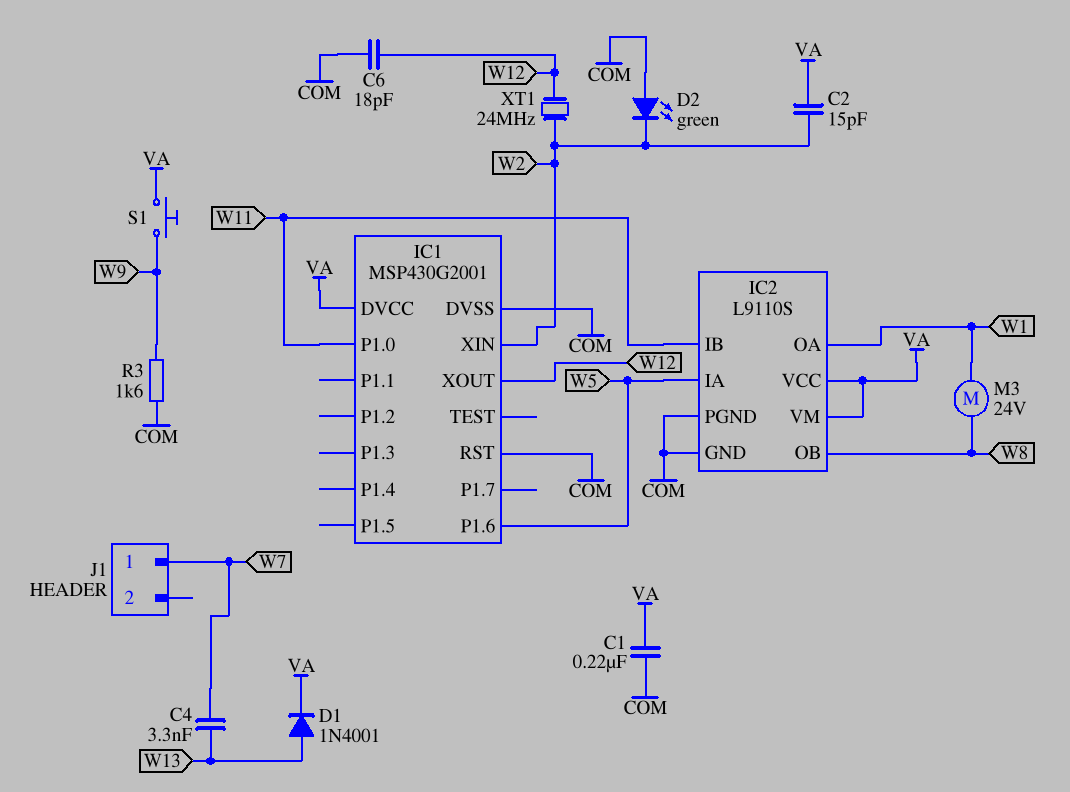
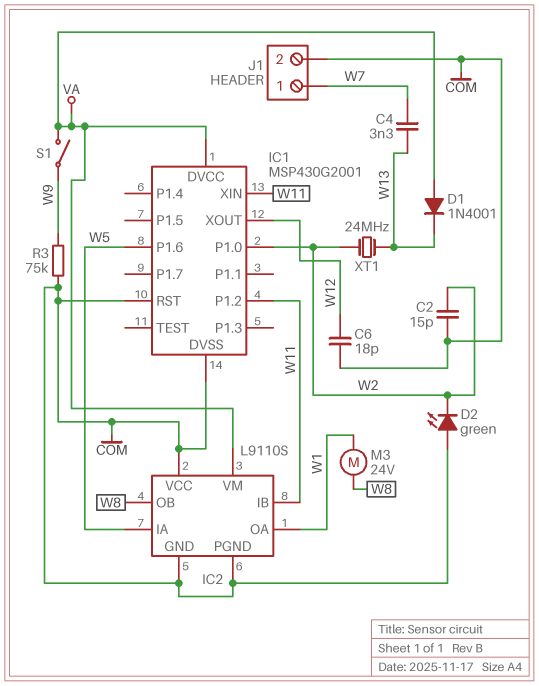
C1: 220nF (COM, VA) -> none
C2: 15pF (VA, W2) -> 15pF (COM, W2)
D1: diode 1N4001 (A W13, K VA) -> diode 1N4001 (A VA, K W13)
IC1 pin P1.0: W11 -> W2
IC1 pin P1.2: none -> W11
IC1 pin XIN: W2 -> W11
IC2 pin VCC: VA -> COM
J1 pin 2: none -> COM
R3: 1.6k (COM, W9) -> 75k (COM, W9)
S1: button (VA, W9) -> switch (VA, W9)
XT1: 24MHz (W2, W12) -> 24MHz (W2, W13)

